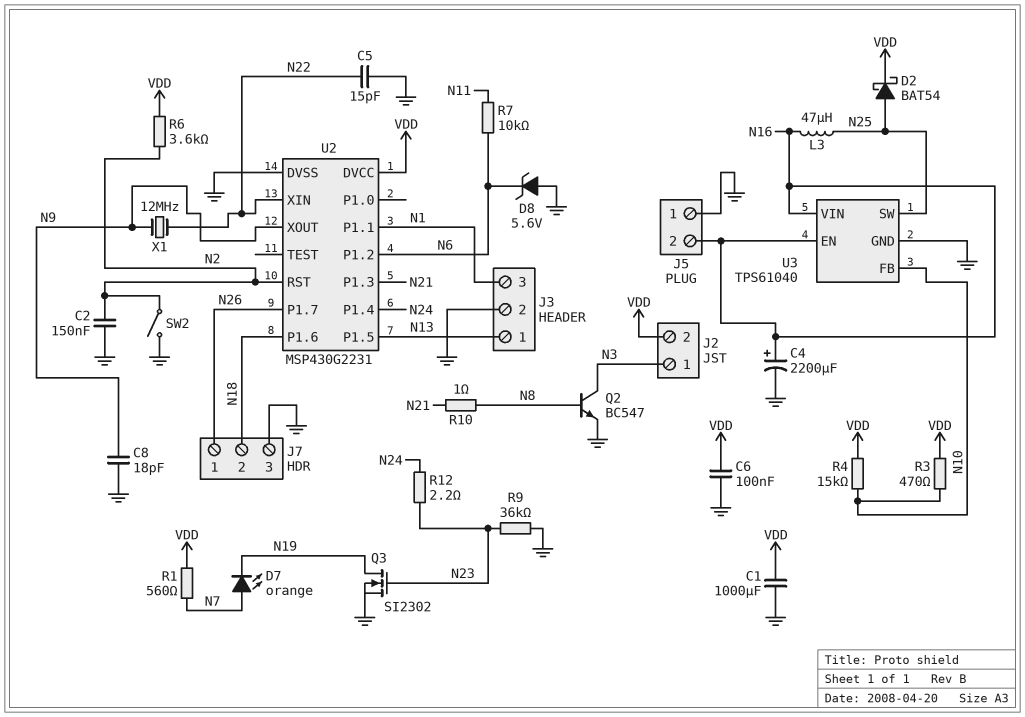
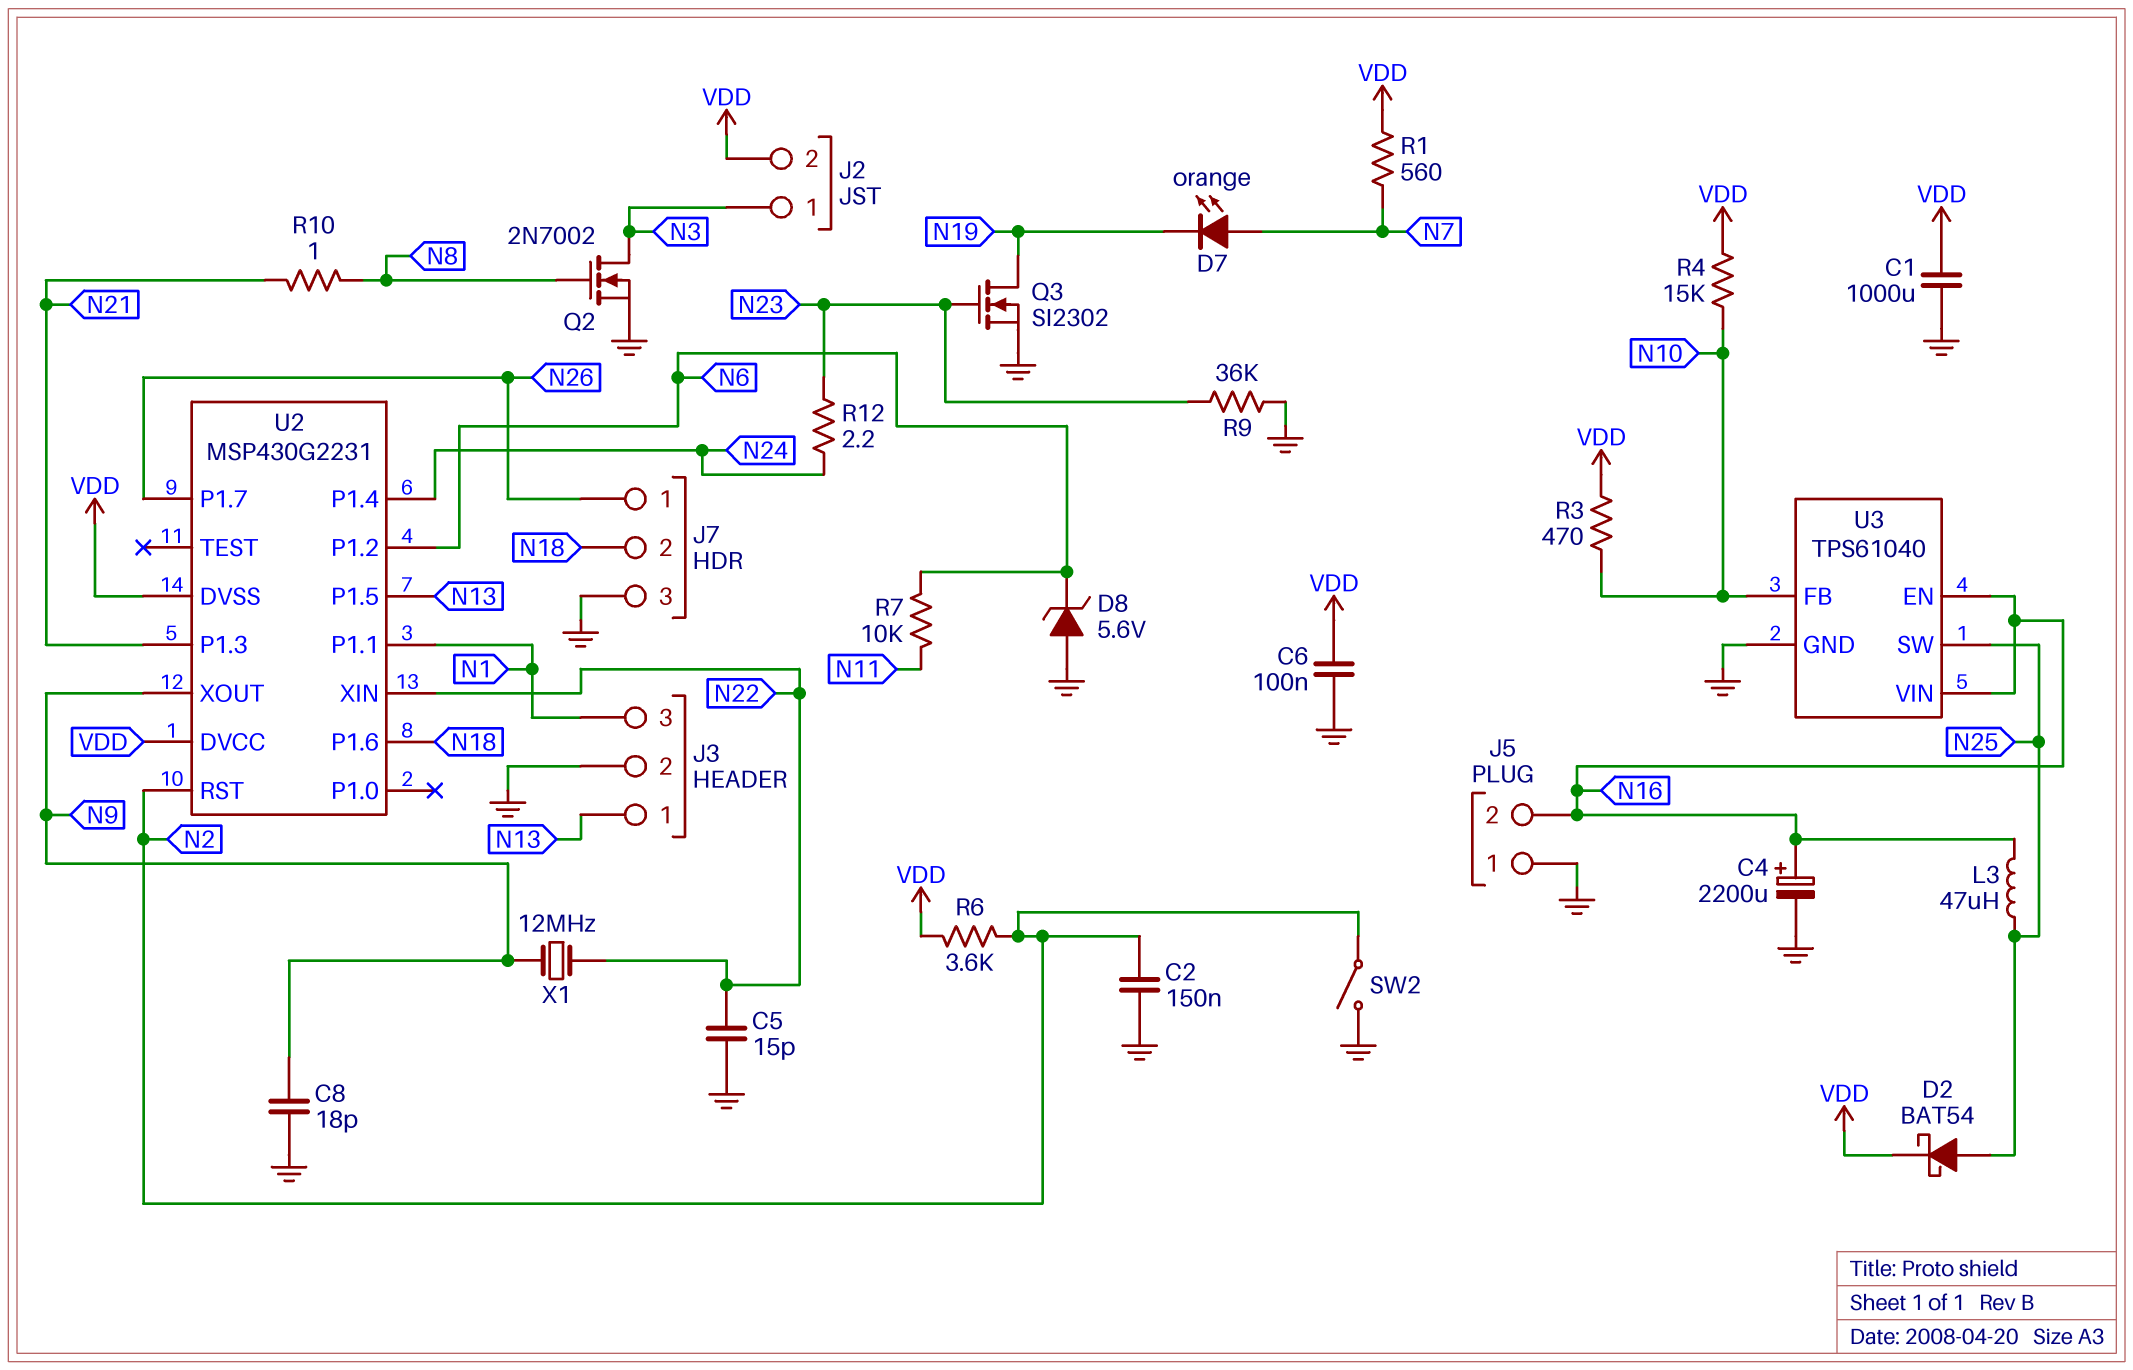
Q2: NPN BC547 (B N8, C N3, E GND) -> NMOS 2N7002 (G N8, D N3, S GND)
U2 pin DVSS: GND -> VDD

